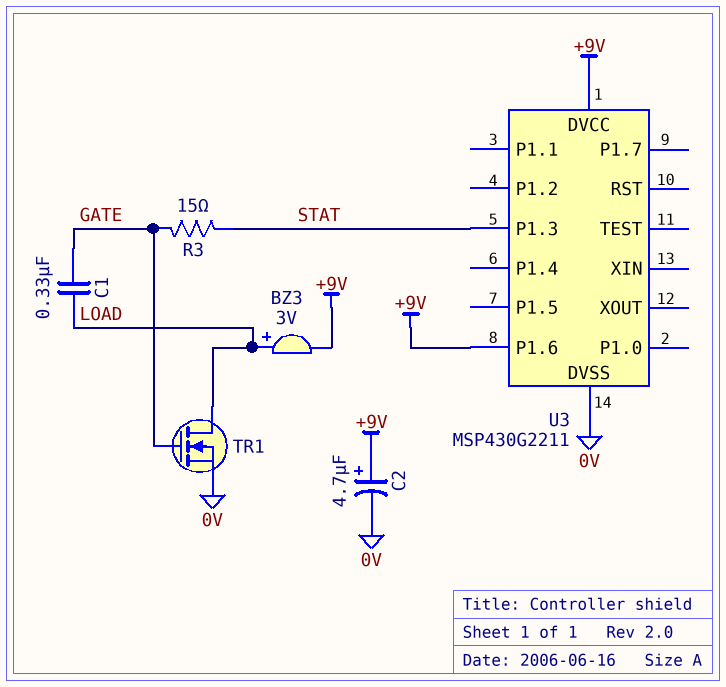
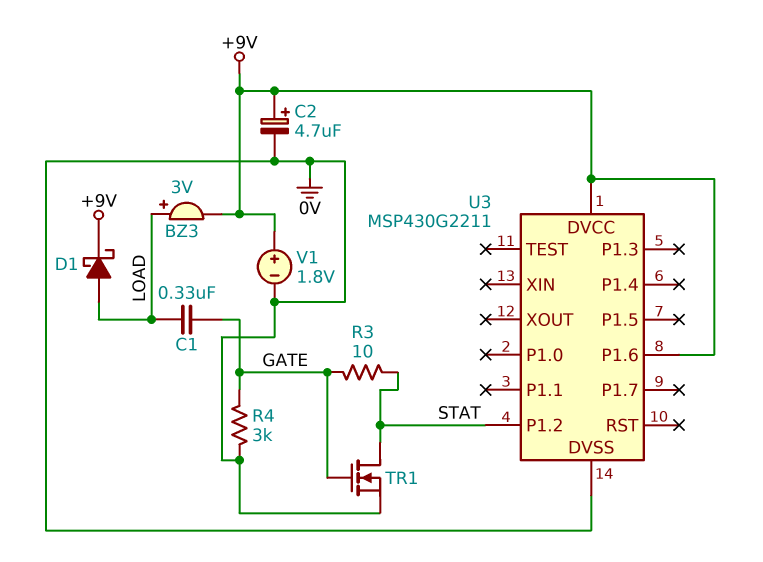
D1: none -> schottky (A LOAD, K +9V)
R3: 15 (GATE, STAT) -> 10 (GATE, STAT)
R4: none -> 3k (0V, GATE)
TR1: NMOS (G GATE, D LOAD, S 0V) -> NMOS (G GATE, D STAT, S 0V)
U3 pin P1.2: none -> STAT
U3 pin P1.3: STAT -> none
V1: none -> 1.8V (plus +9V, minus 0V)

